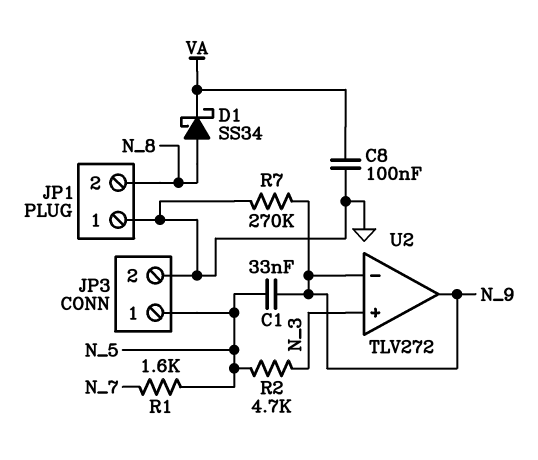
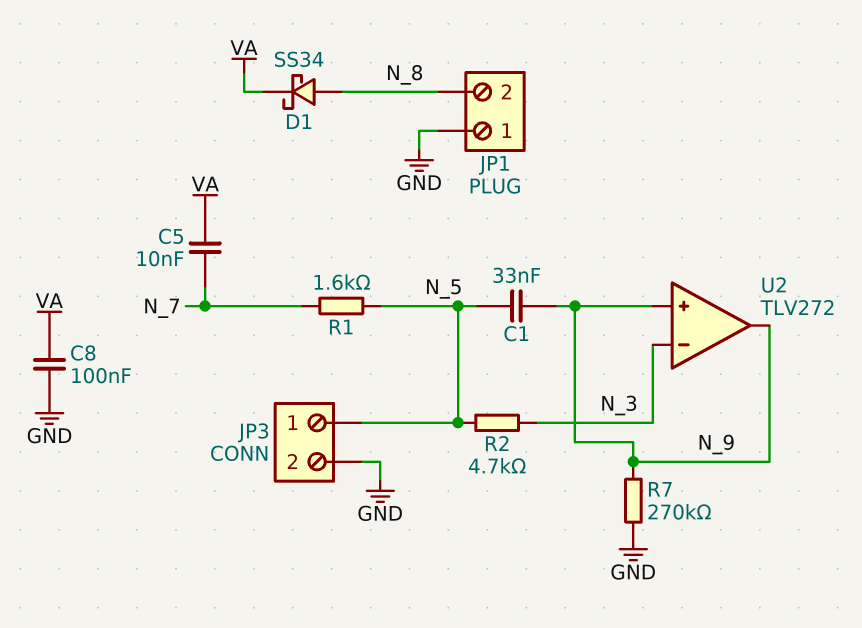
C5: none -> 10nF (N_7, VA)
U2 pin in+: N_3 -> N_9
U2 pin in-: N_9 -> N_3

